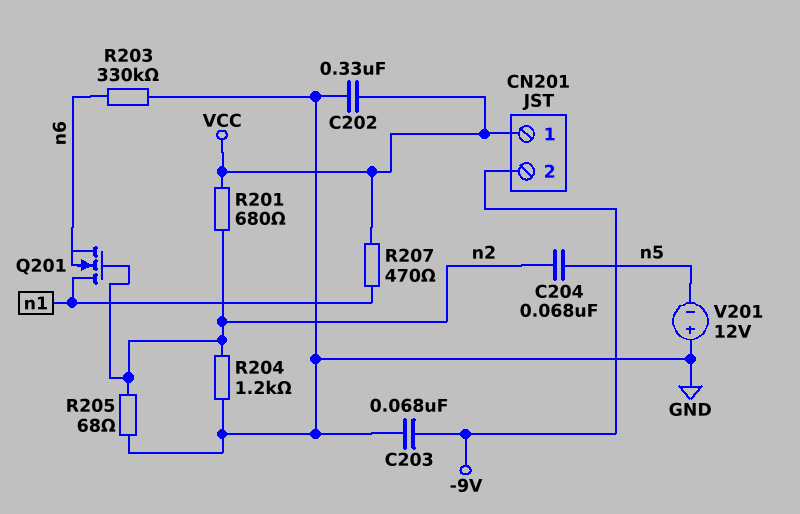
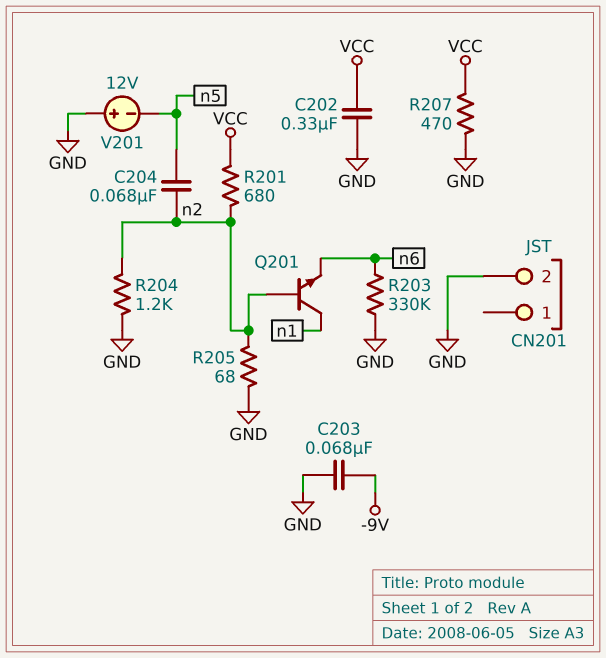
CN201 pin 1: VCC -> none
CN201 pin 2: -9V -> GND
Q201: NMOS (G n2, D n1, S n6) -> NPN (B n2, C n1, E n6)
R207: 470 (VCC, n1) -> 470 (GND, VCC)

